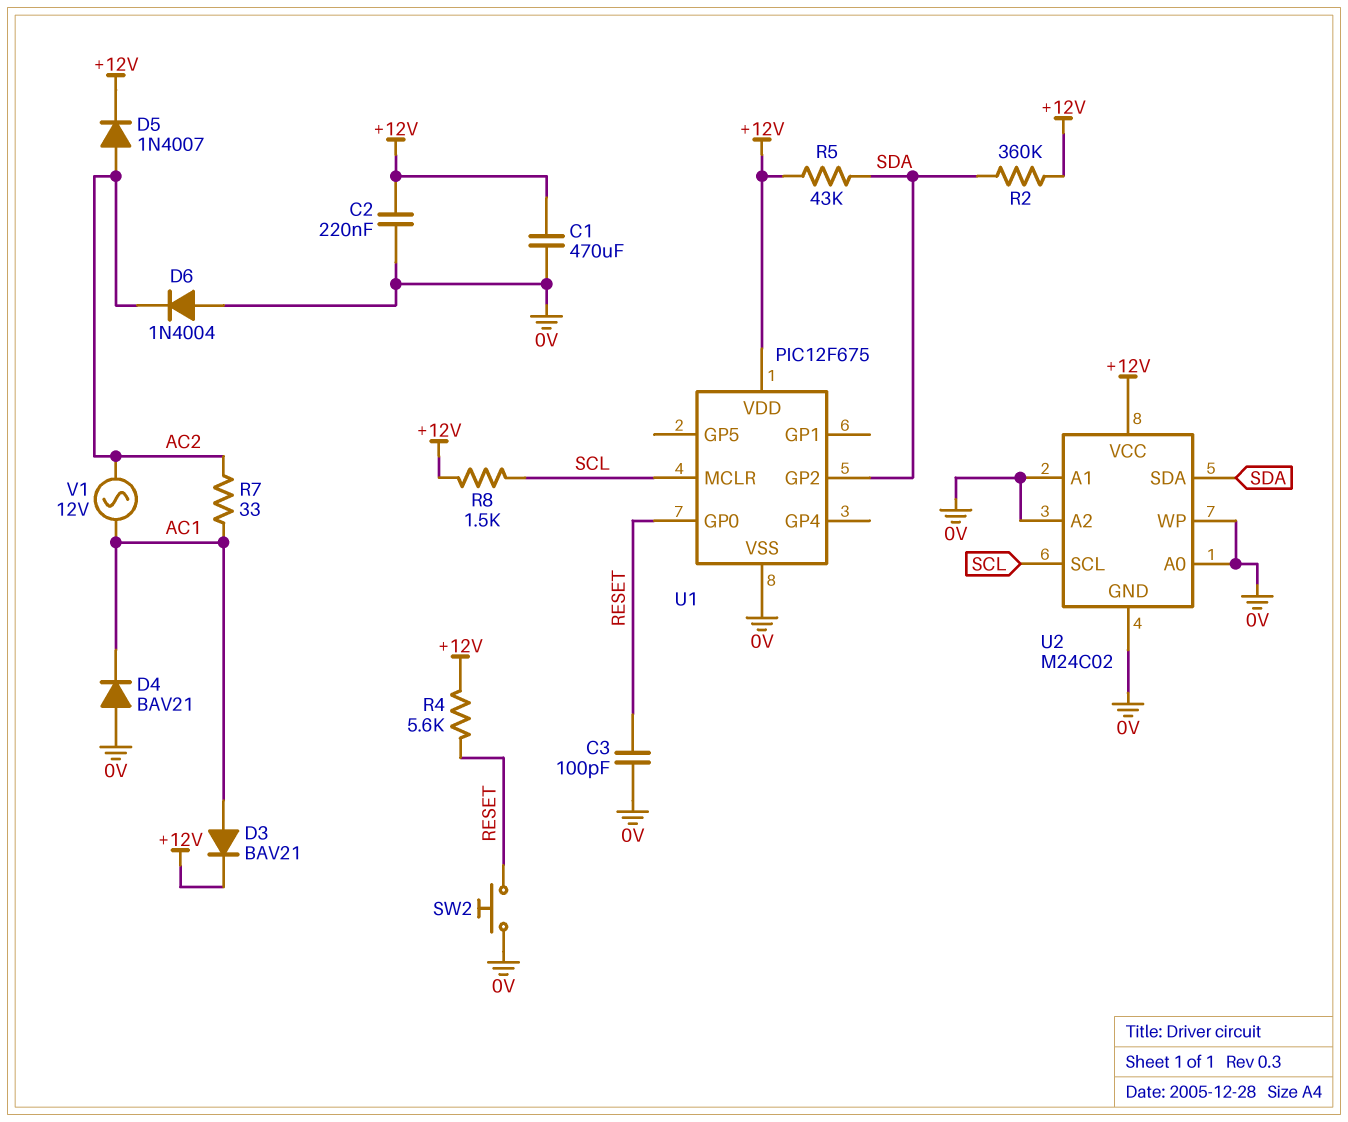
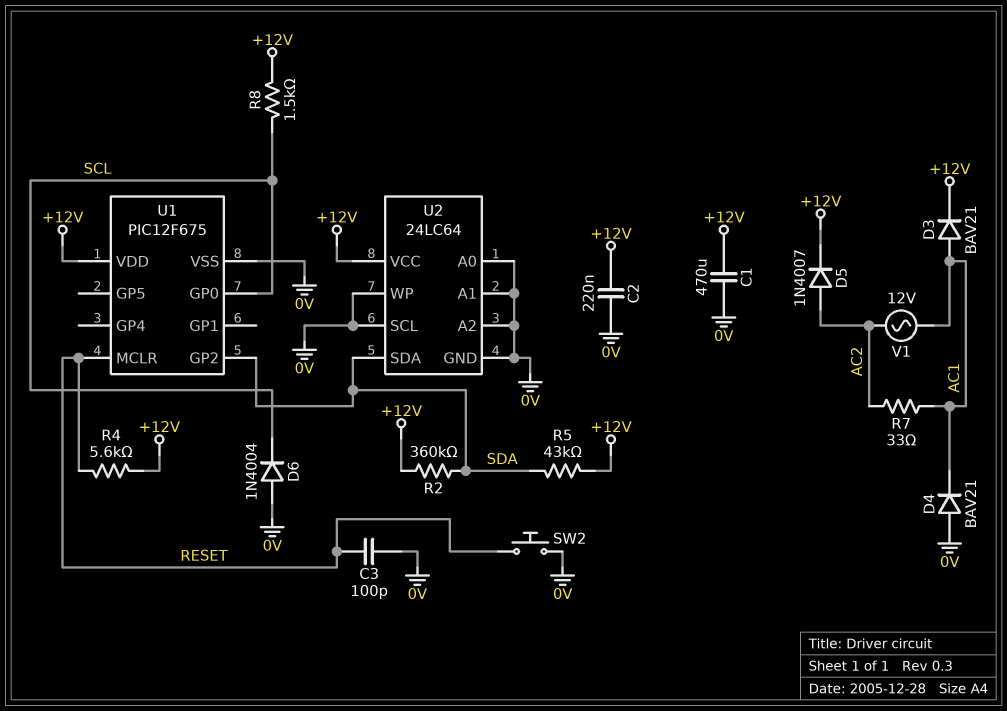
D6: diode 1N4004 (A 0V, K AC2) -> diode 1N4004 (A 0V, K SCL)
U1 pin GP0: RESET -> SCL
U1 pin MCLR: SCL -> RESET
U2: M24C02 -> 24LC64
U2 pin SCL: SCL -> 0V

